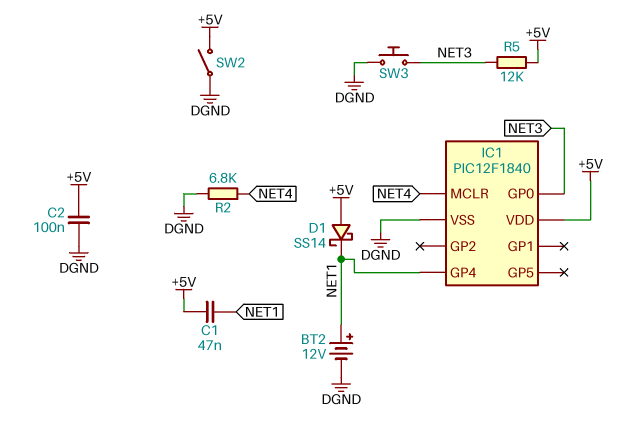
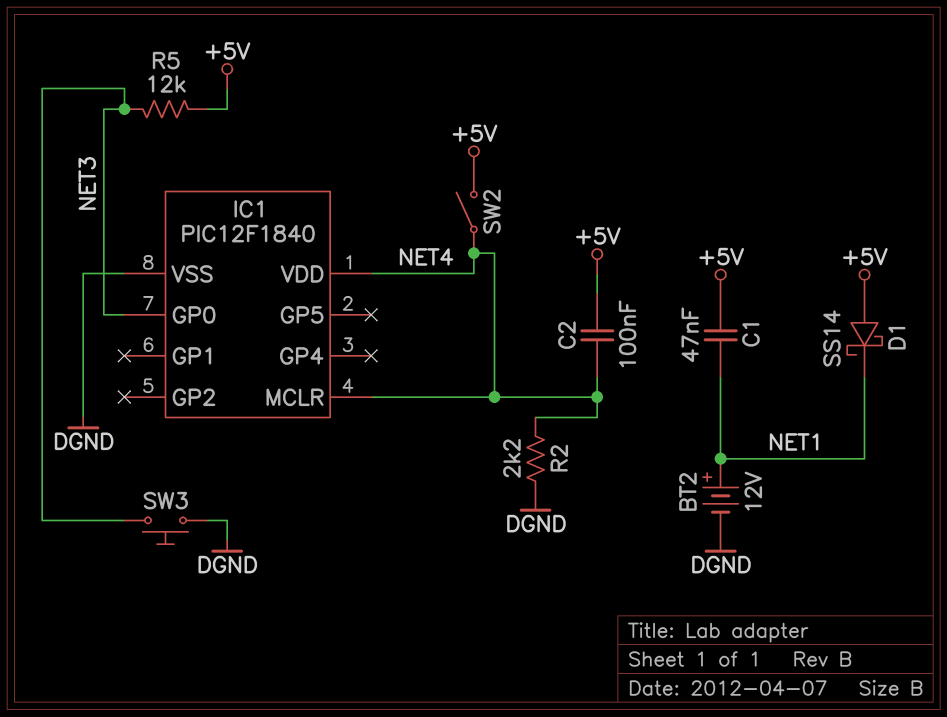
C2: 100nF (+5V, DGND) -> 100nF (+5V, NET4)
IC1 pin GP4: NET1 -> none
IC1 pin VDD: +5V -> NET4
R2: 6.8k (DGND, NET4) -> 2.2k (DGND, NET4)
SW2: switch (+5V, DGND) -> switch (+5V, NET4)

